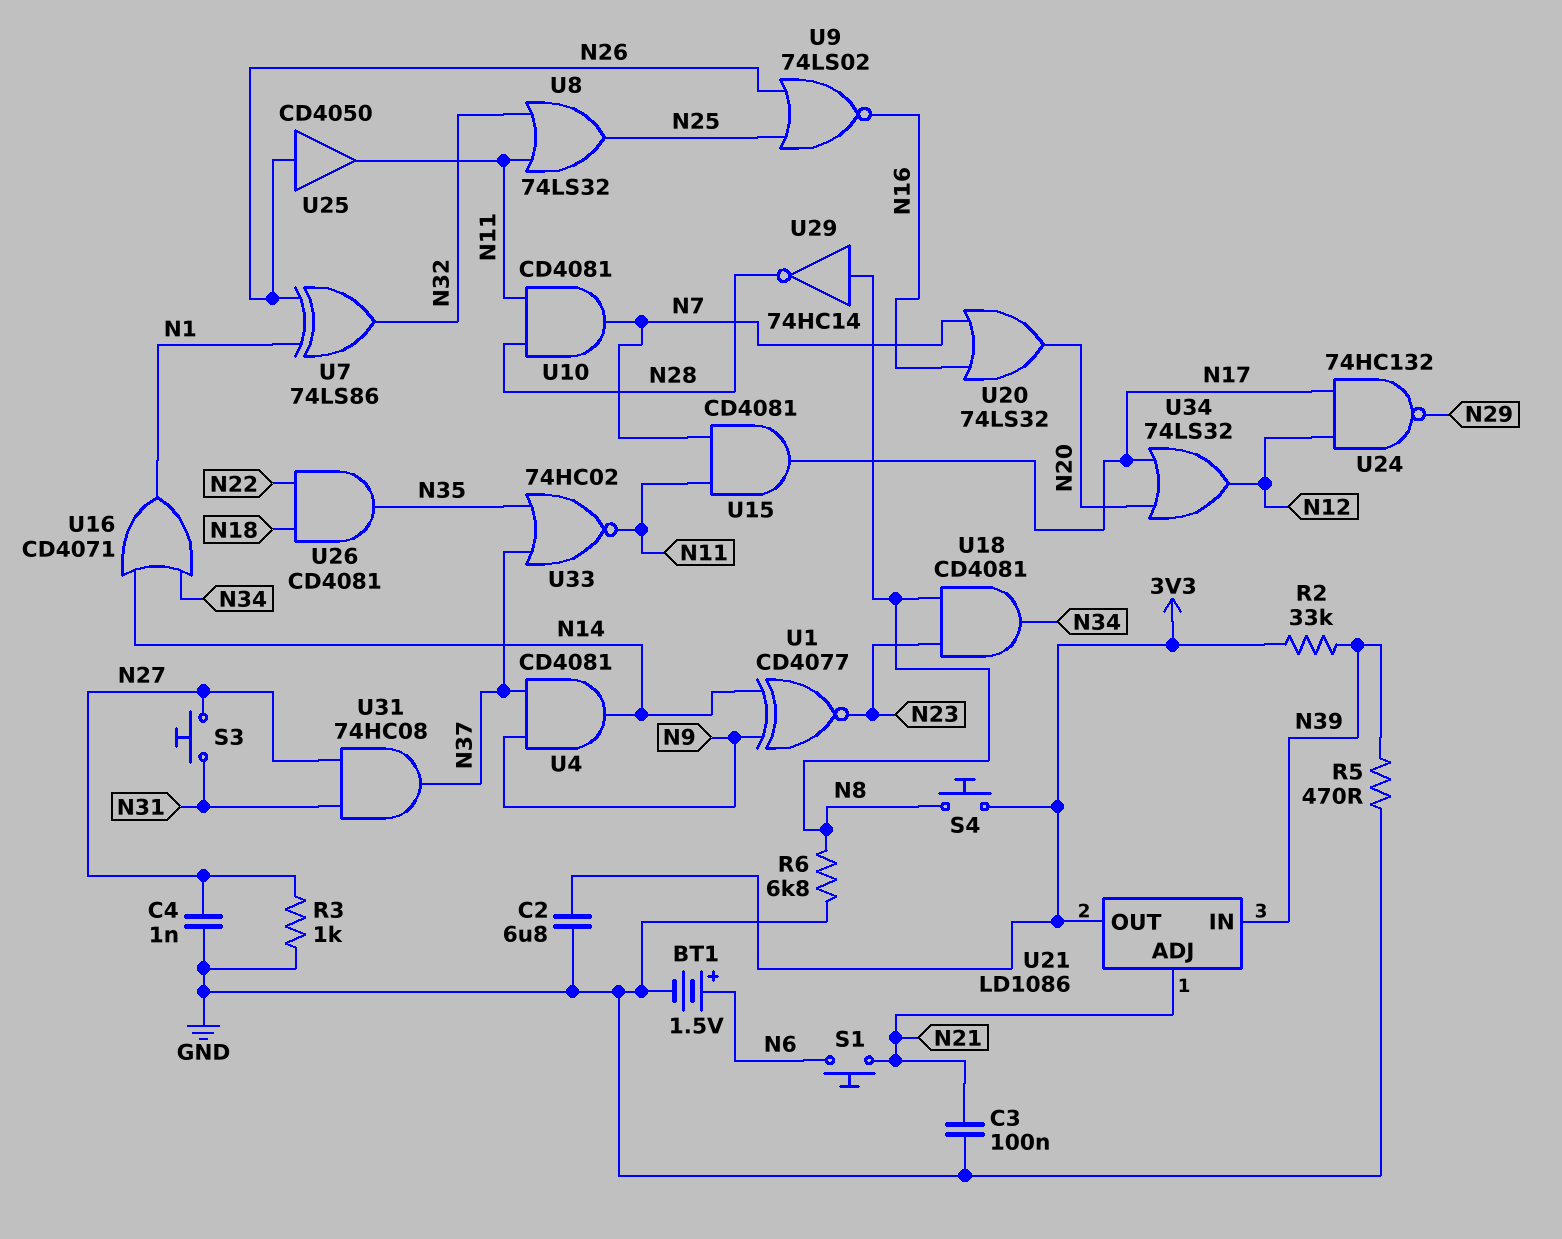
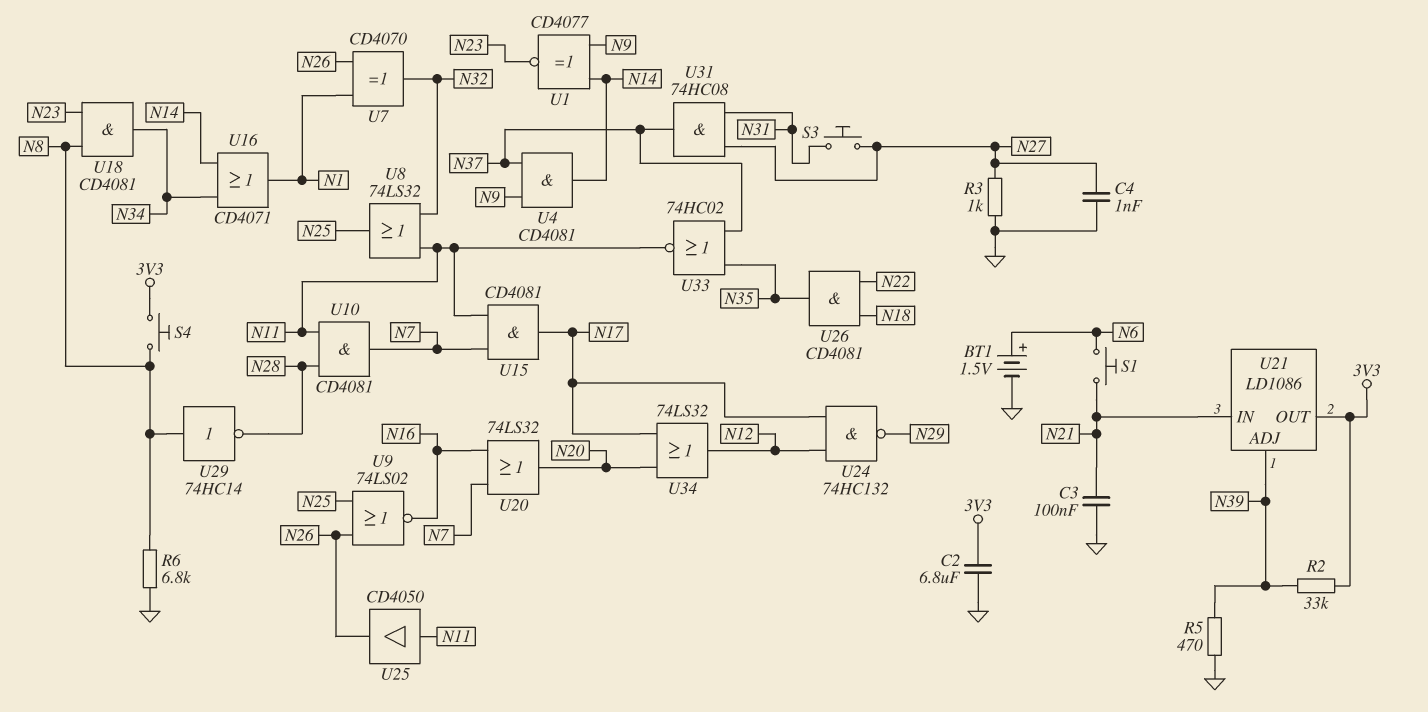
U7: XOR 74LS86 (in N1, in N26, out N32) -> XOR CD4070 (in N1, in N26, out N32)
U21 pin ADJ: N21 -> N39
U21 pin IN: N39 -> N21
U25: buffer CD4050 (in N26, out N11) -> buffer CD4050 (in N11, out N26)

